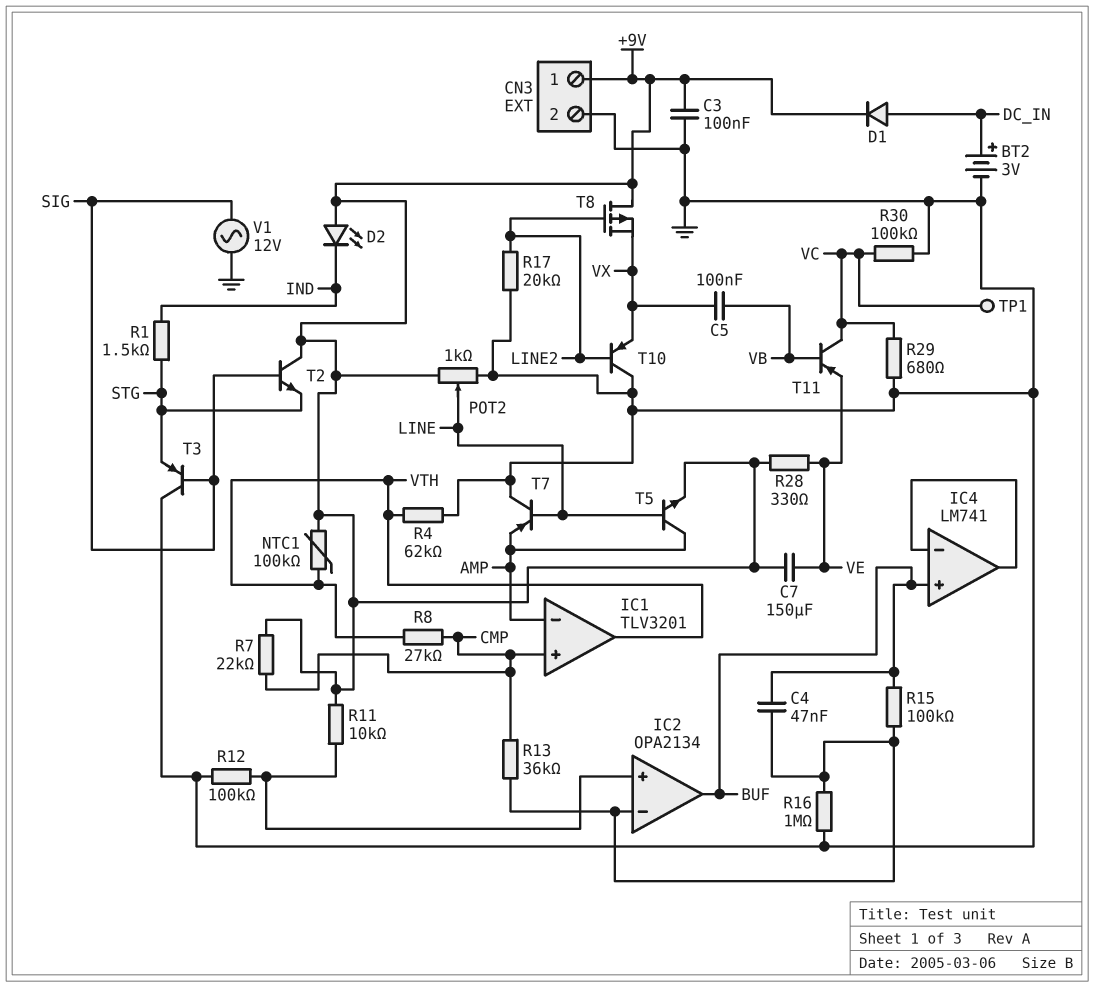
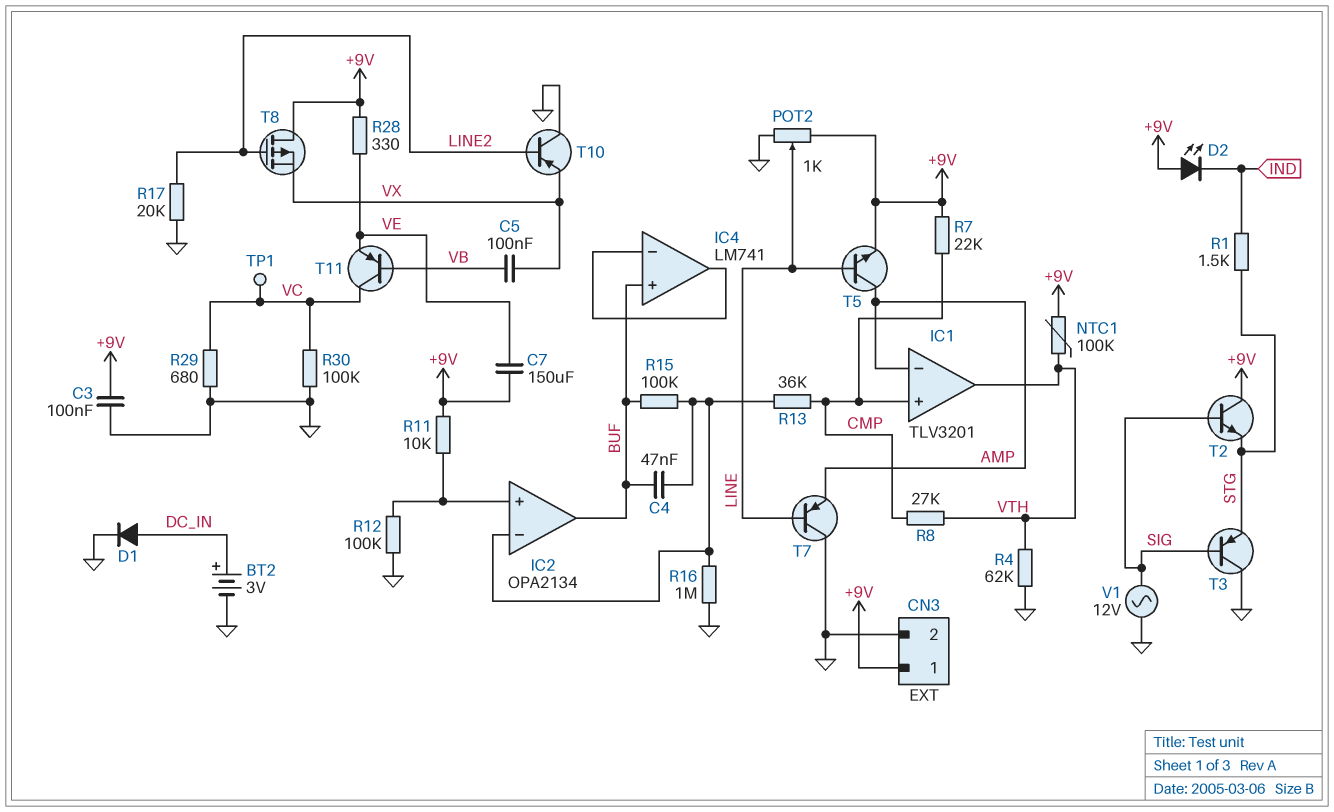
D1: diode (A DC_IN, K +9V) -> diode (A DC_IN, K GND)

